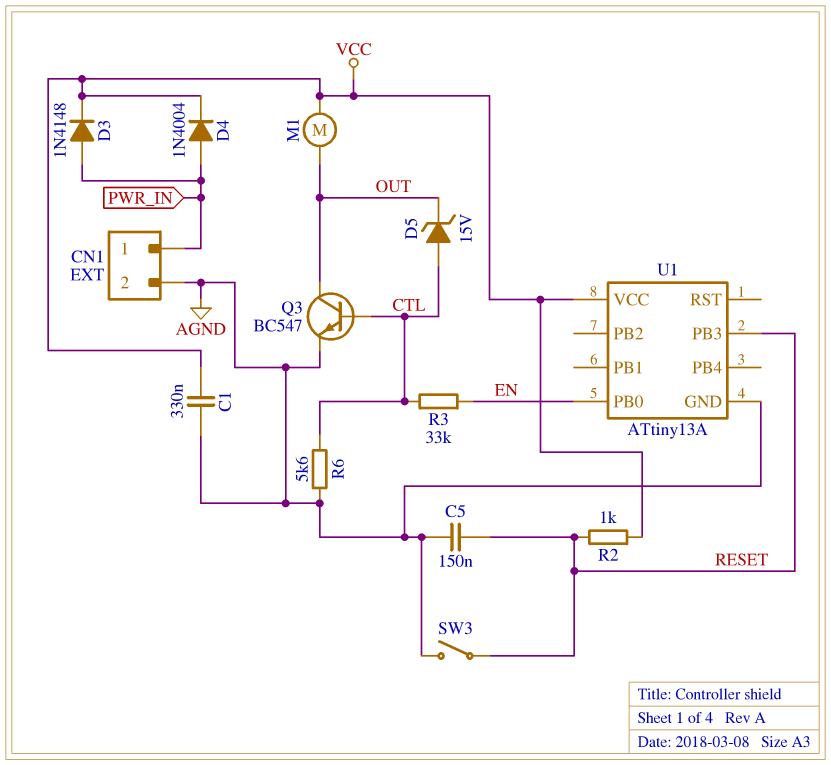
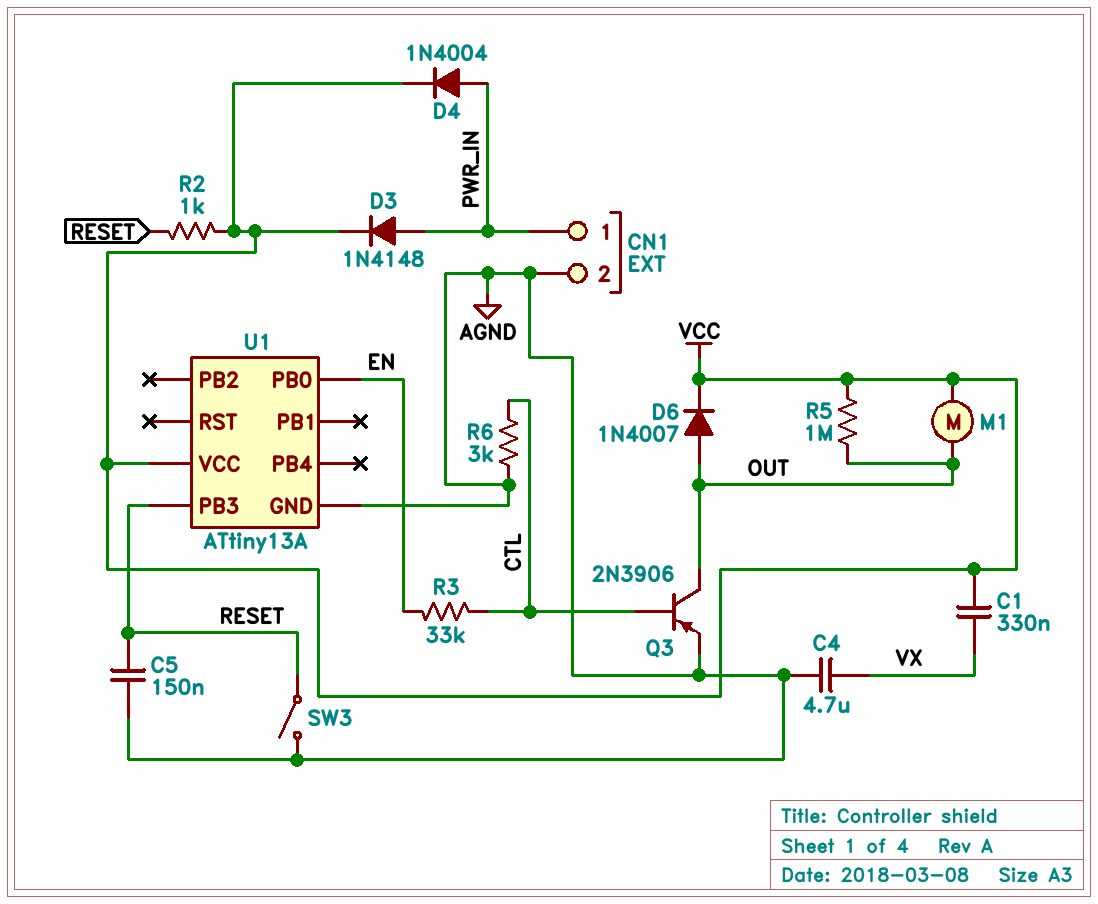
C1: 330nF (AGND, VCC) -> 330nF (VCC, VX)
C4: none -> 4.7uF (AGND, VX)
D5: zener 15V (A CTL, K OUT) -> none
D6: none -> diode 1N4007 (A OUT, K VCC)
Q3: NPN BC547 (B CTL, C OUT, E AGND) -> PNP 2N3906 (B CTL, C OUT, E AGND)
R5: none -> 1M (OUT, VCC)
R6: 5.6k (AGND, CTL) -> 3k (AGND, CTL)

